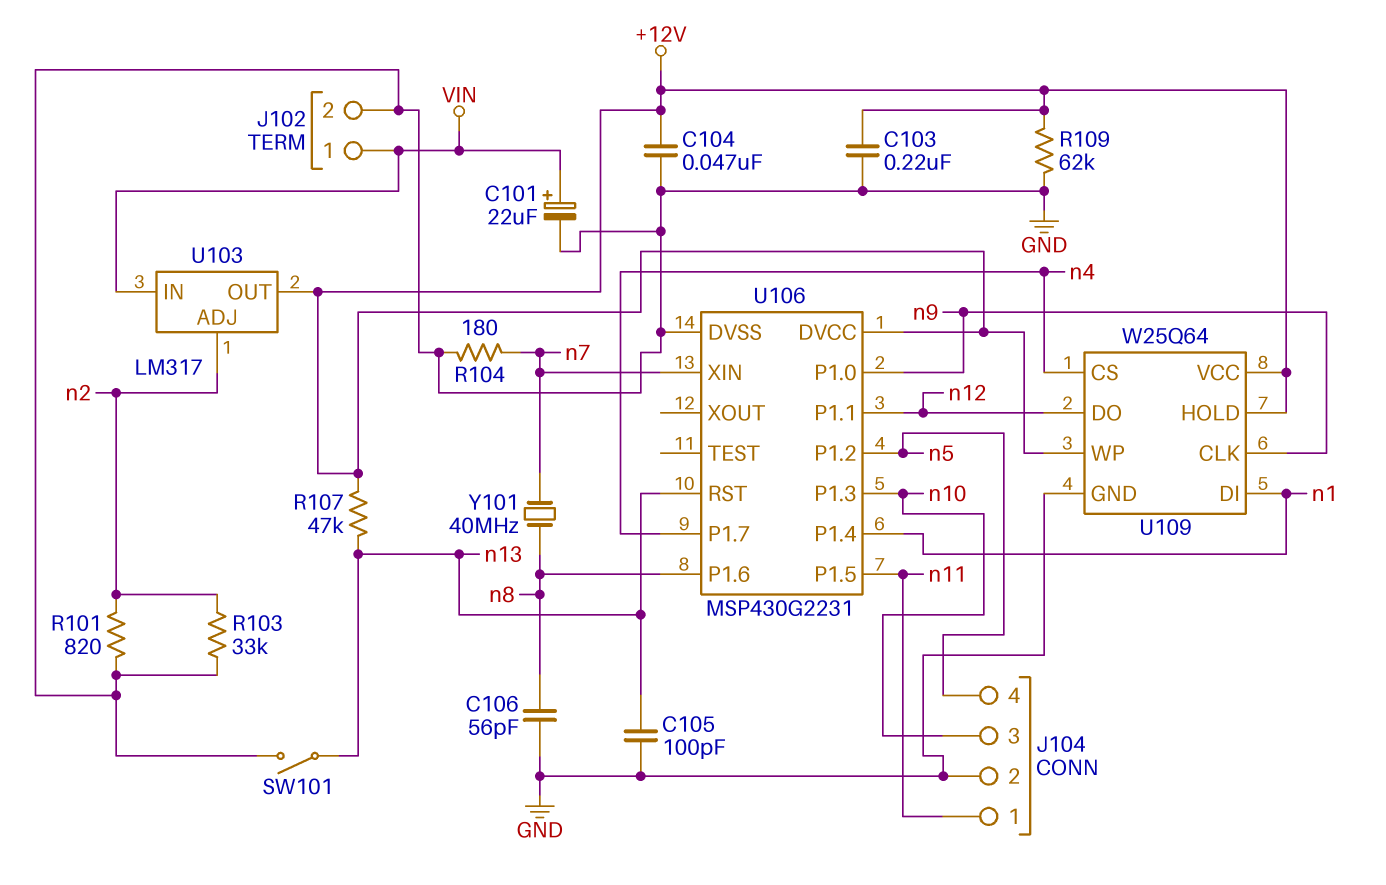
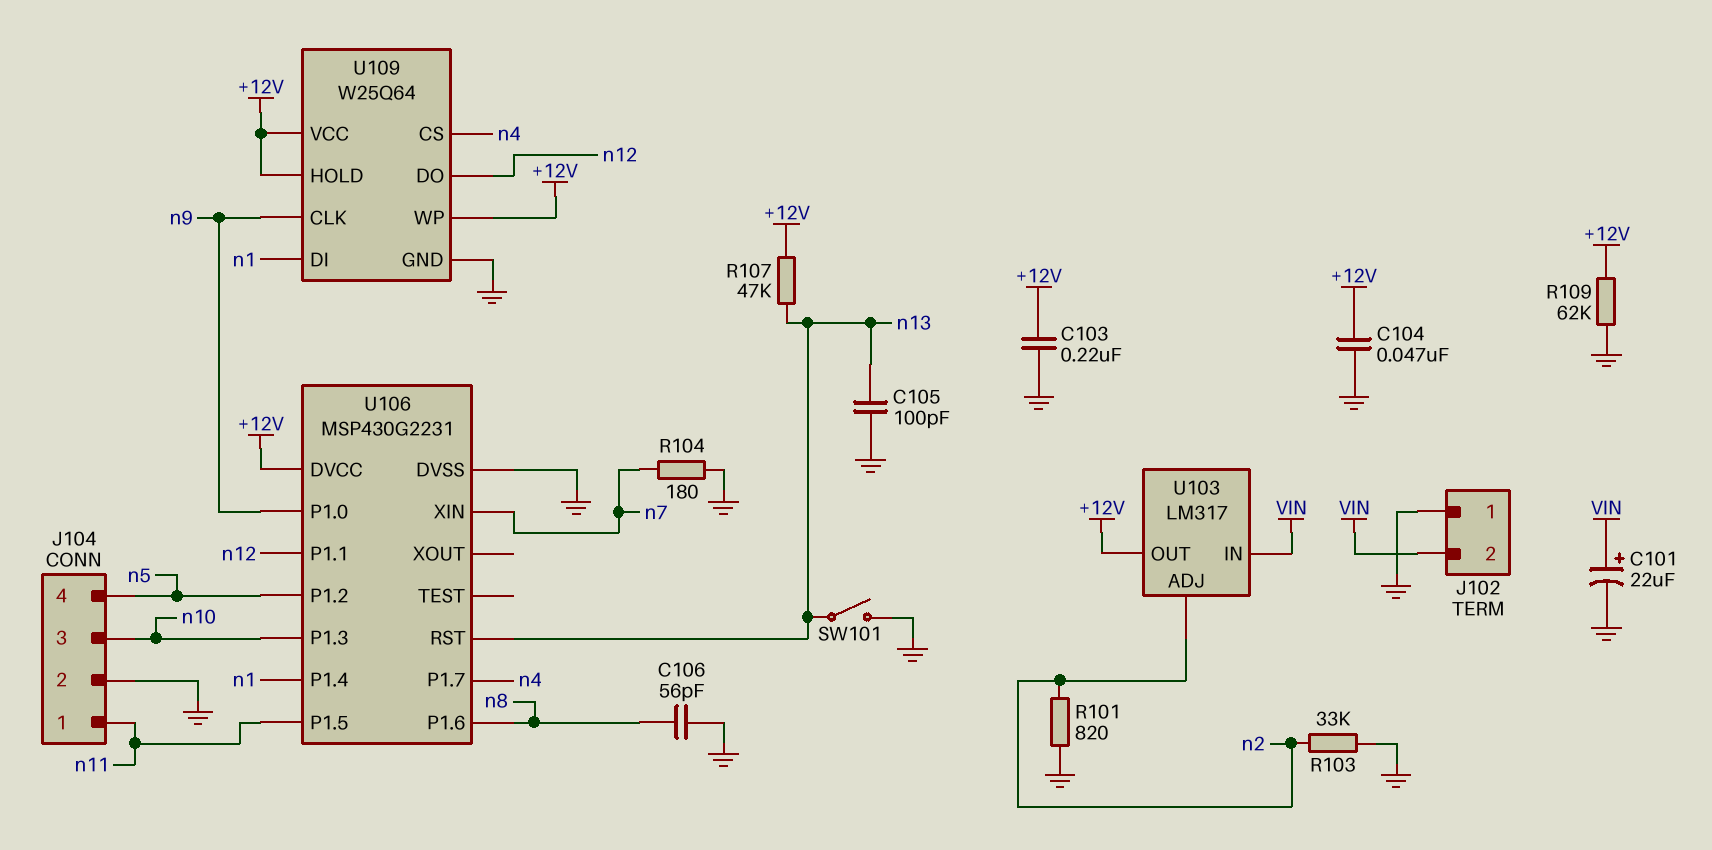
J102 pin 1: VIN -> GND
J102 pin 2: GND -> VIN
Y101: 40MHz (n7, n8) -> none

